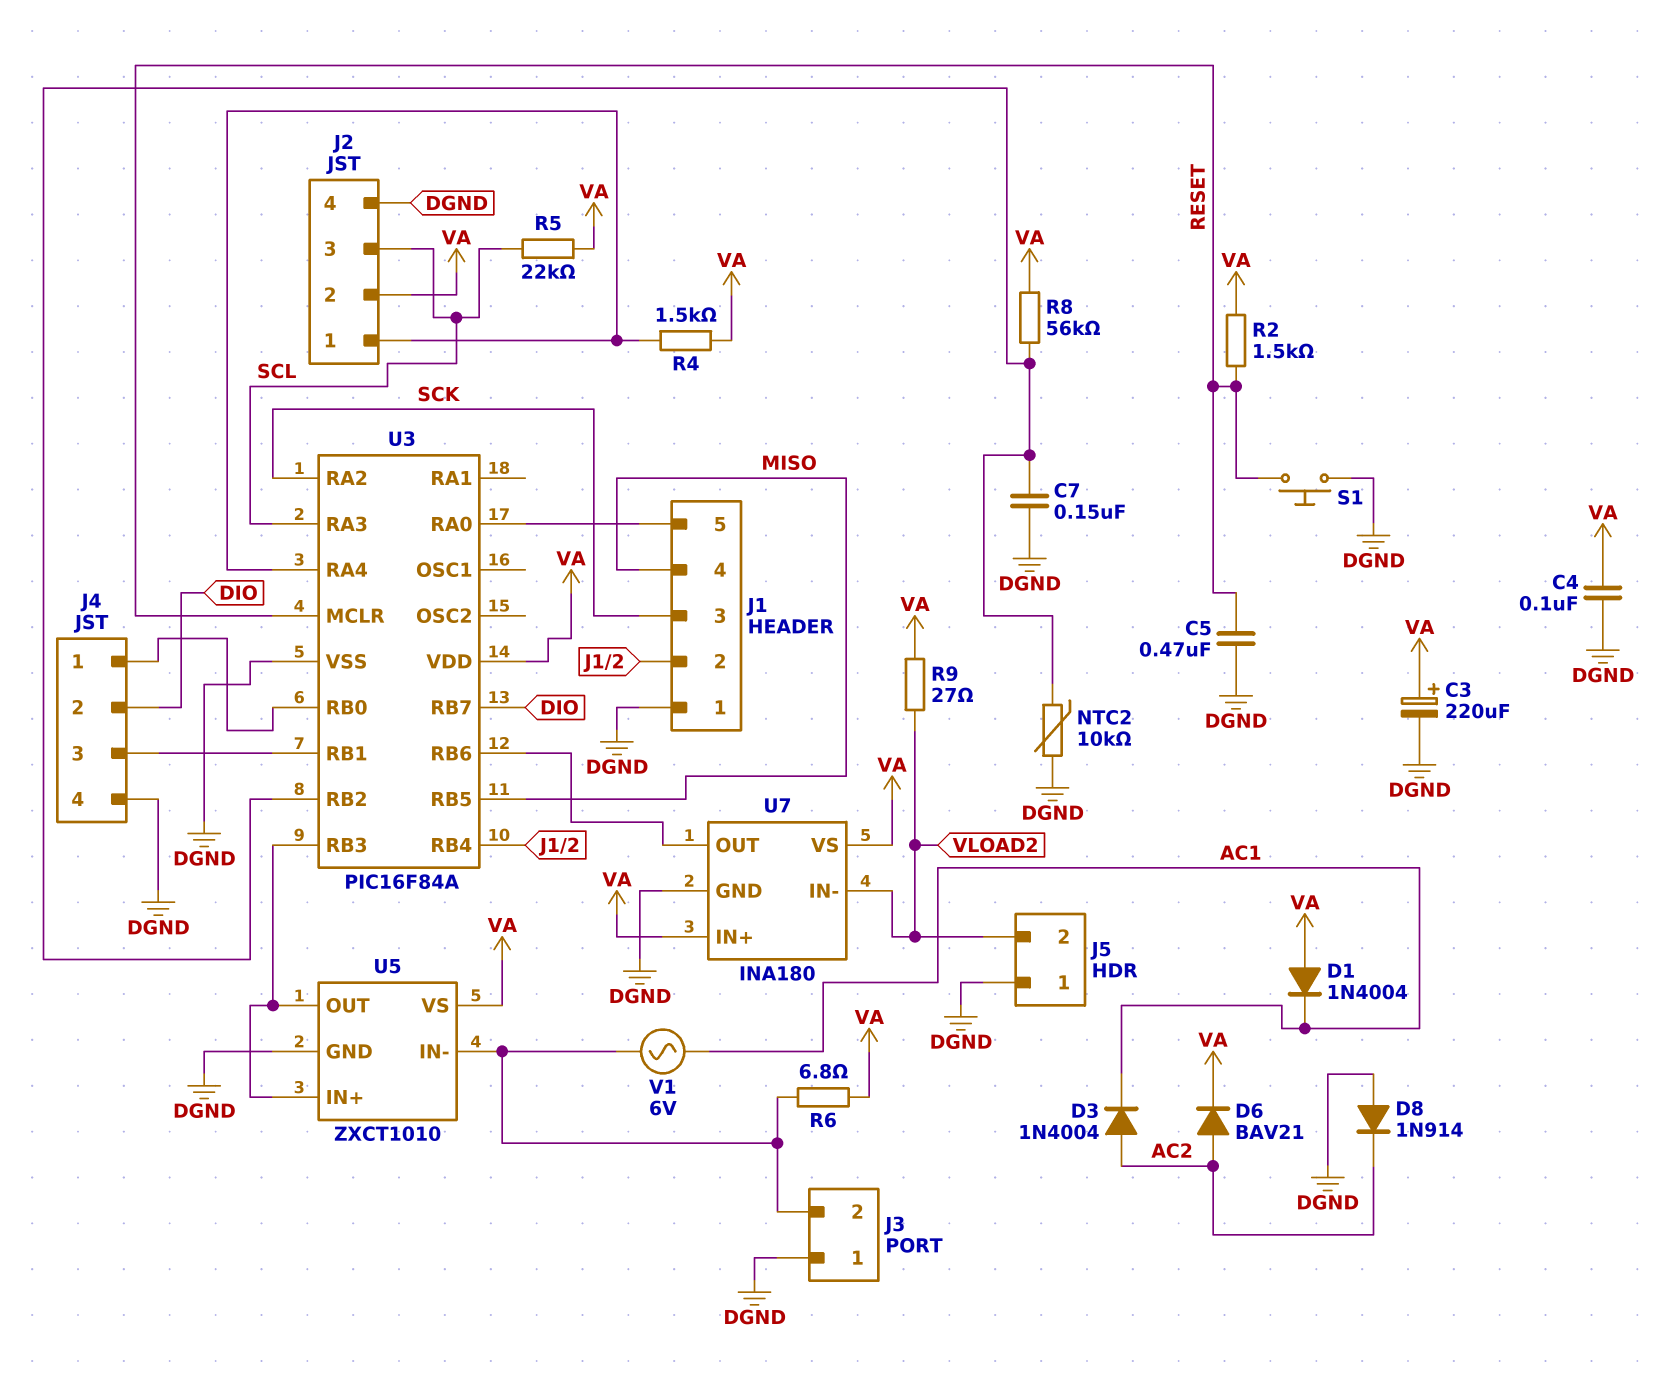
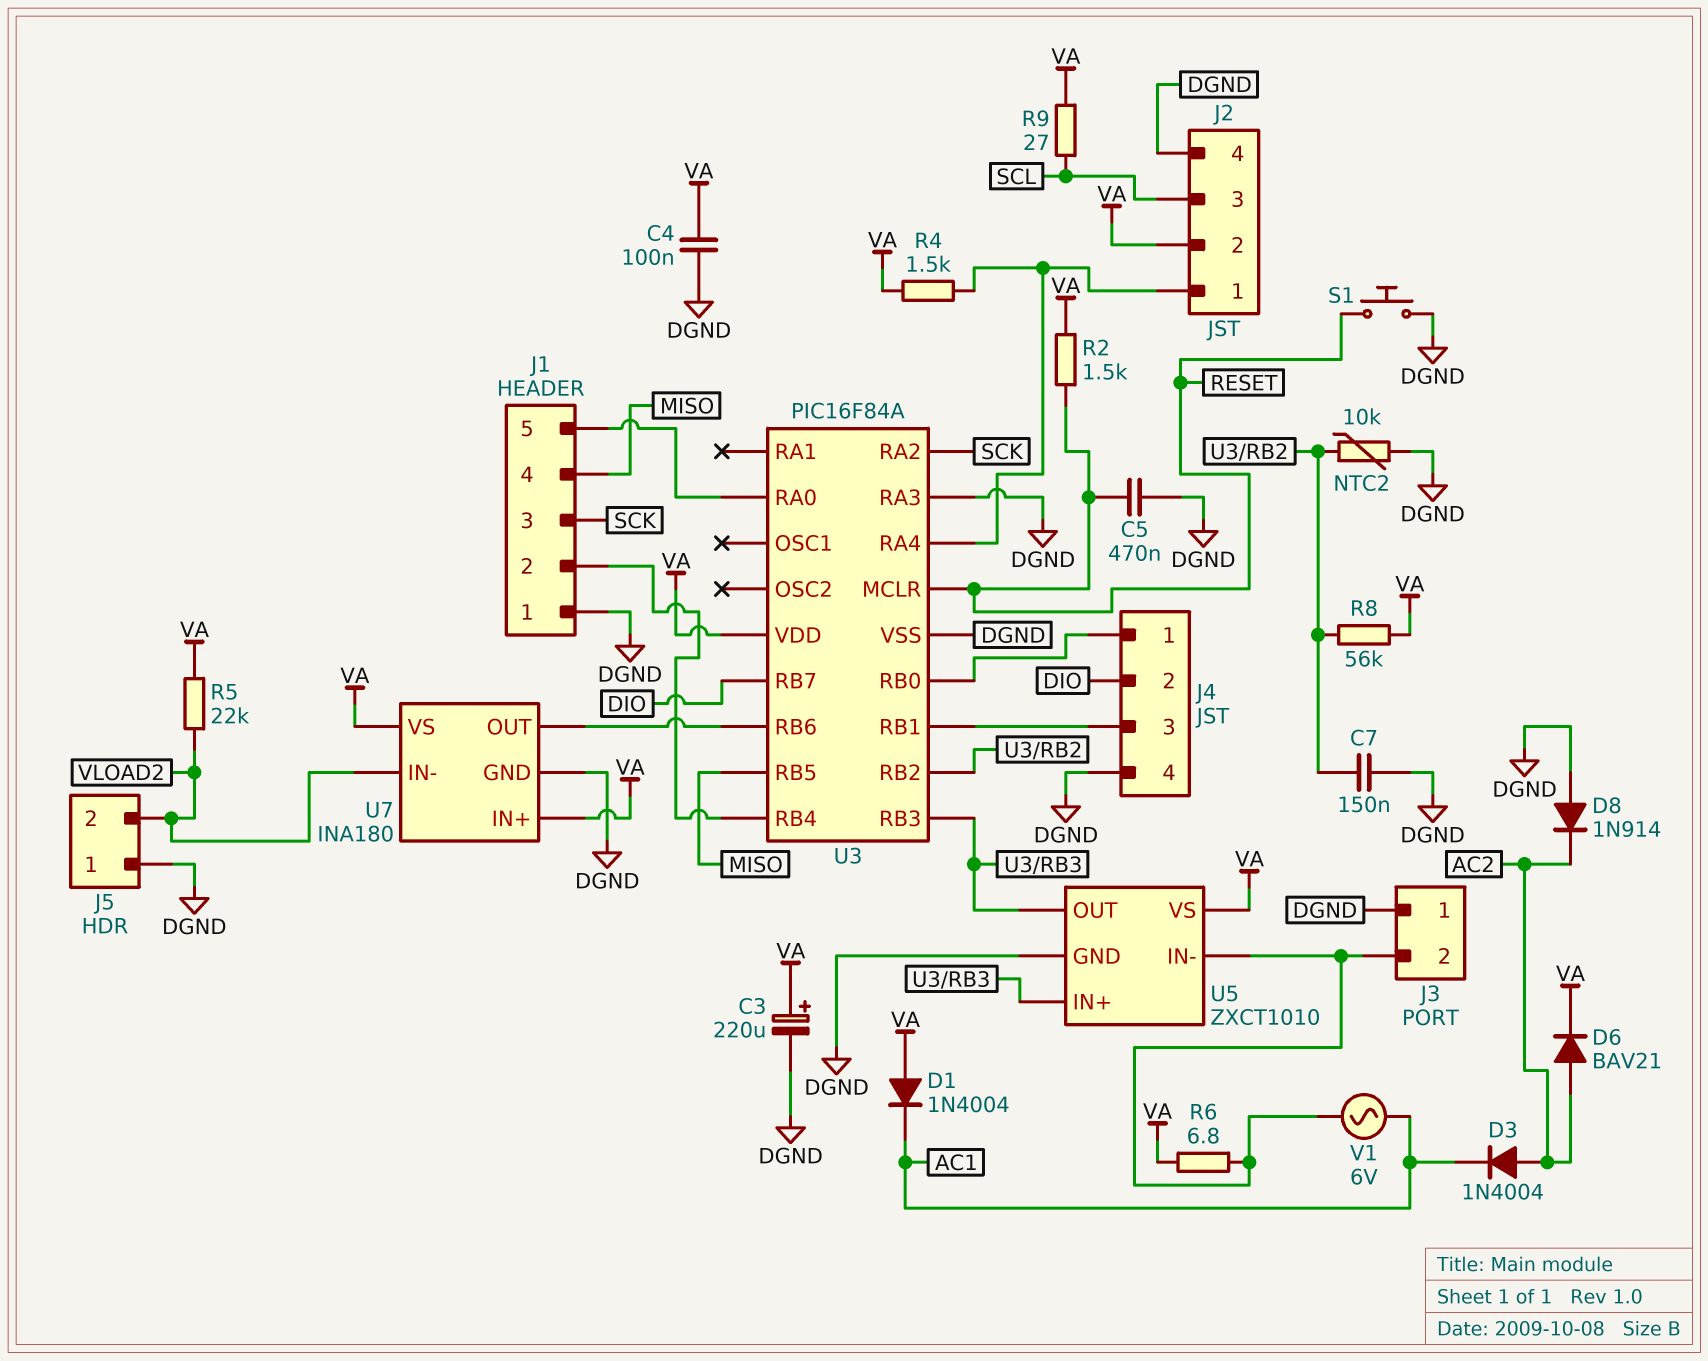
R5: 22k (SCL, VA) -> 22k (VA, VLOAD2)
R9: 27 (VA, VLOAD2) -> 27 (SCL, VA)
U3 pin RA3: SCL -> DGND

